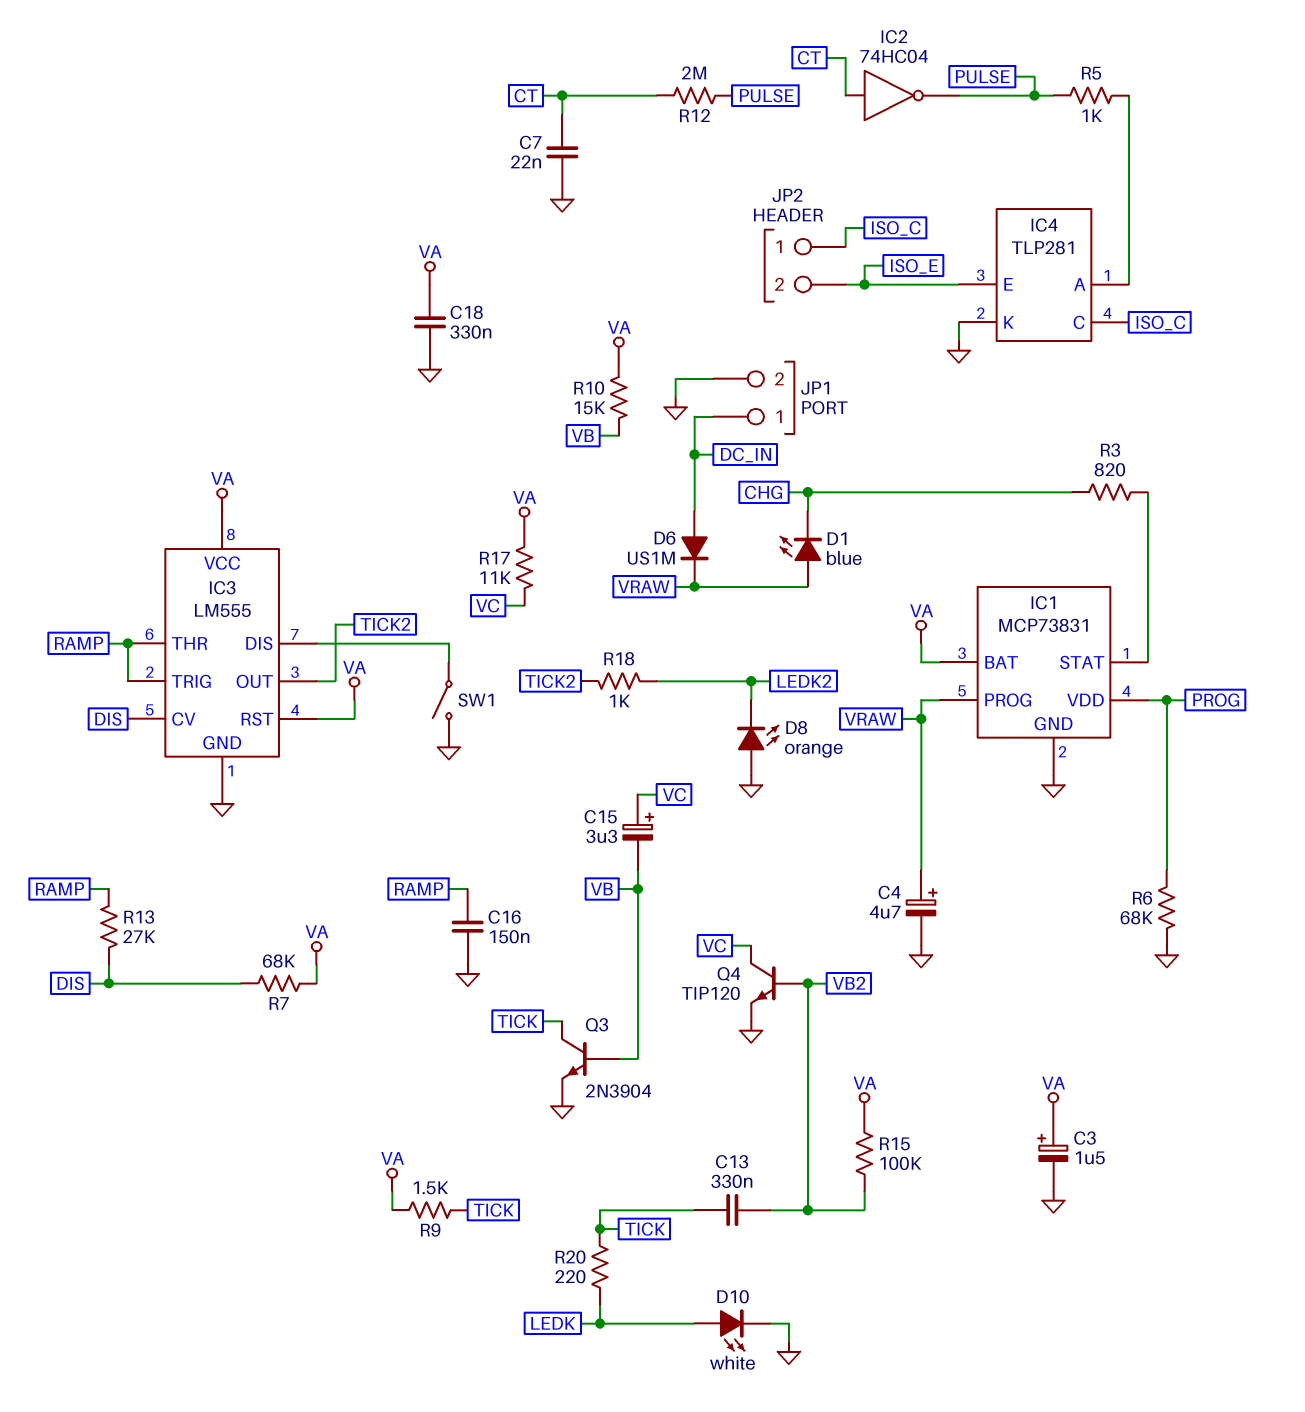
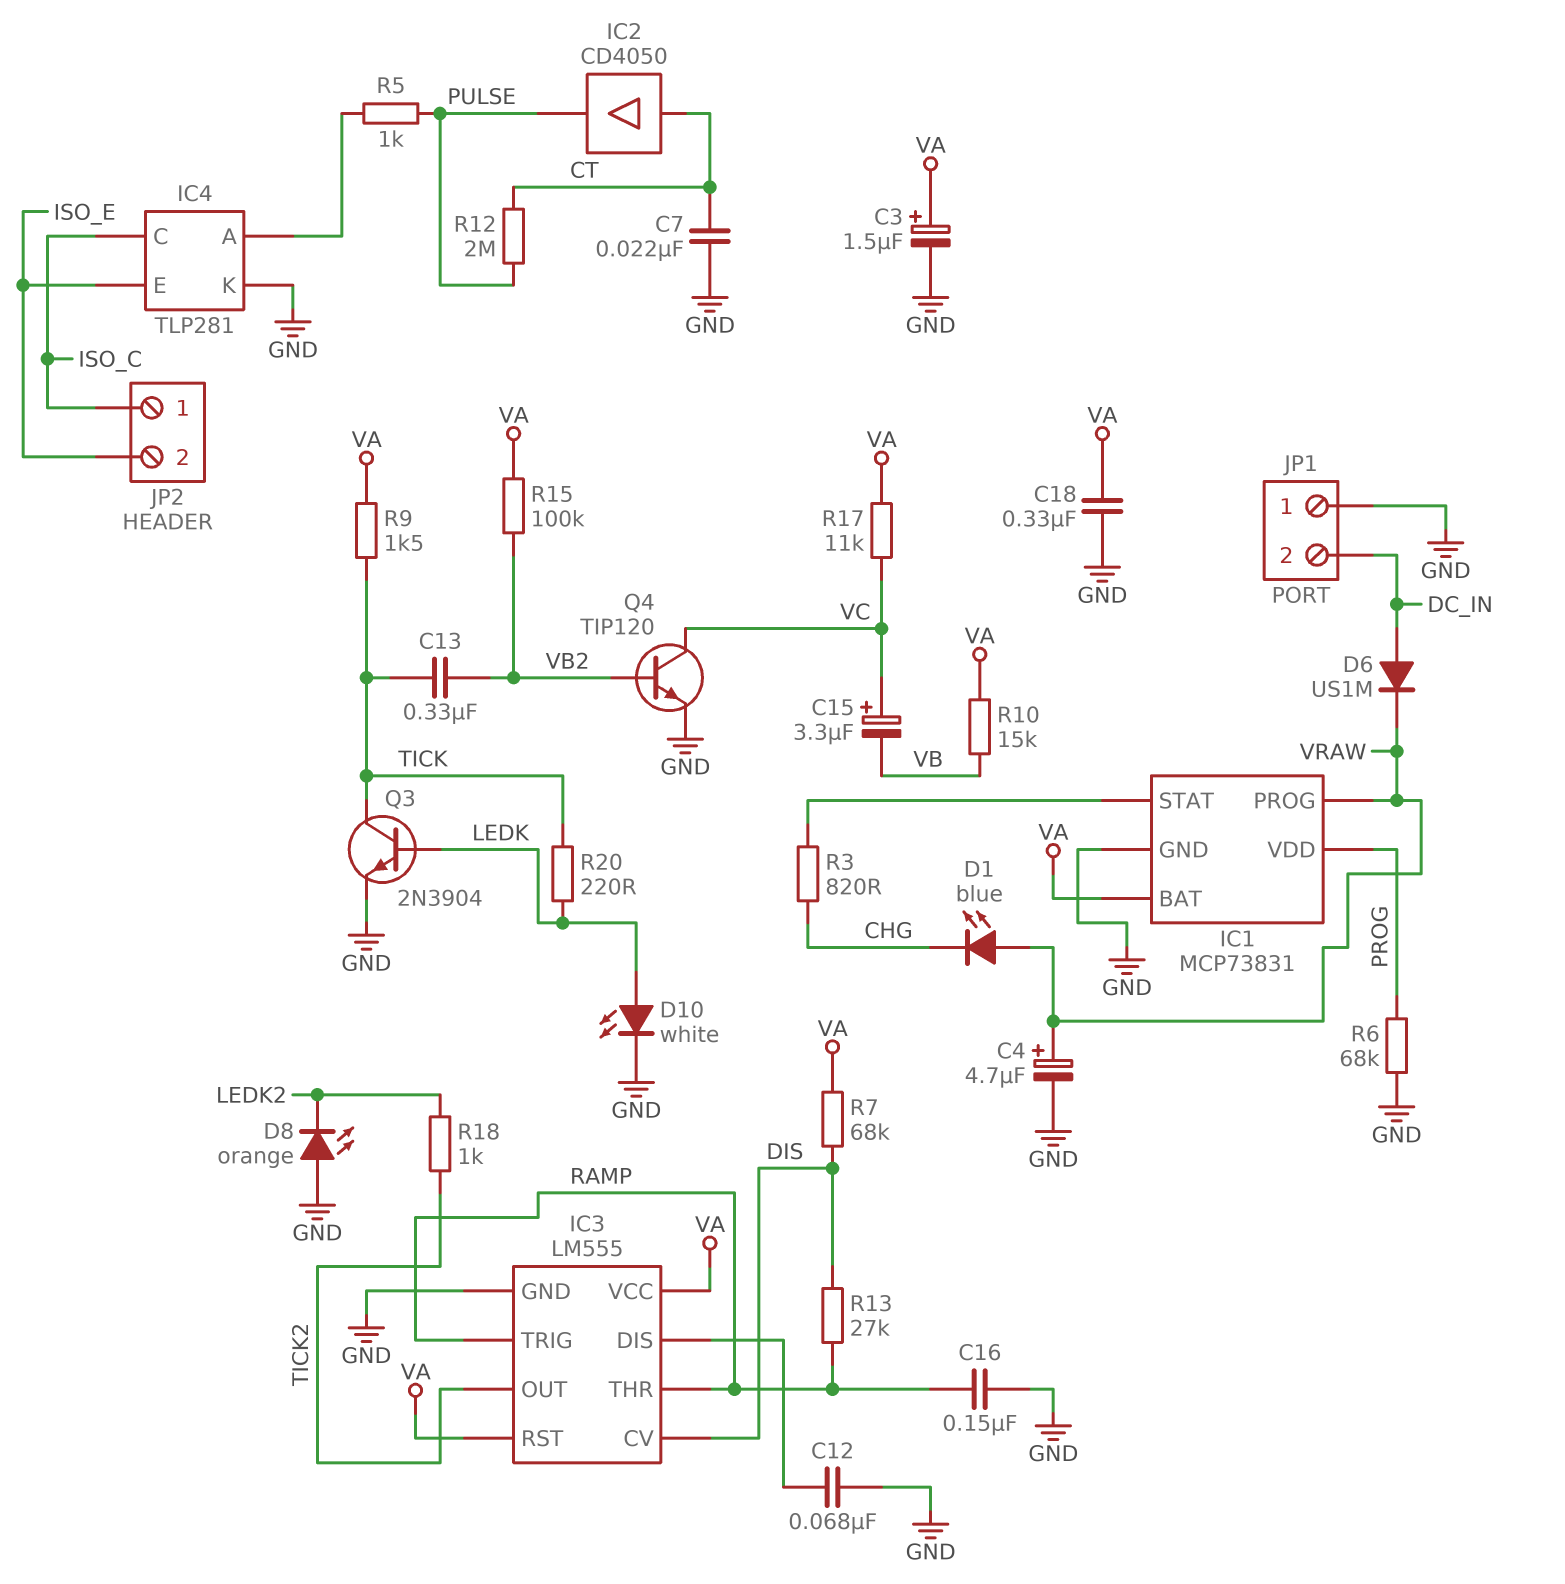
C12: none -> 68nF (GND, IC3/DIS)
IC2: NOT 74HC04 (in CT, out PULSE) -> buffer CD4050 (in CT, out PULSE)
JP1 pin 1: DC_IN -> GND
JP1 pin 2: GND -> DC_IN
Q3: NPN 2N3904 (B VB, C TICK, E GND) -> NPN 2N3904 (B LEDK, C TICK, E GND)
SW1: switch (GND, IC3/DIS) -> none

